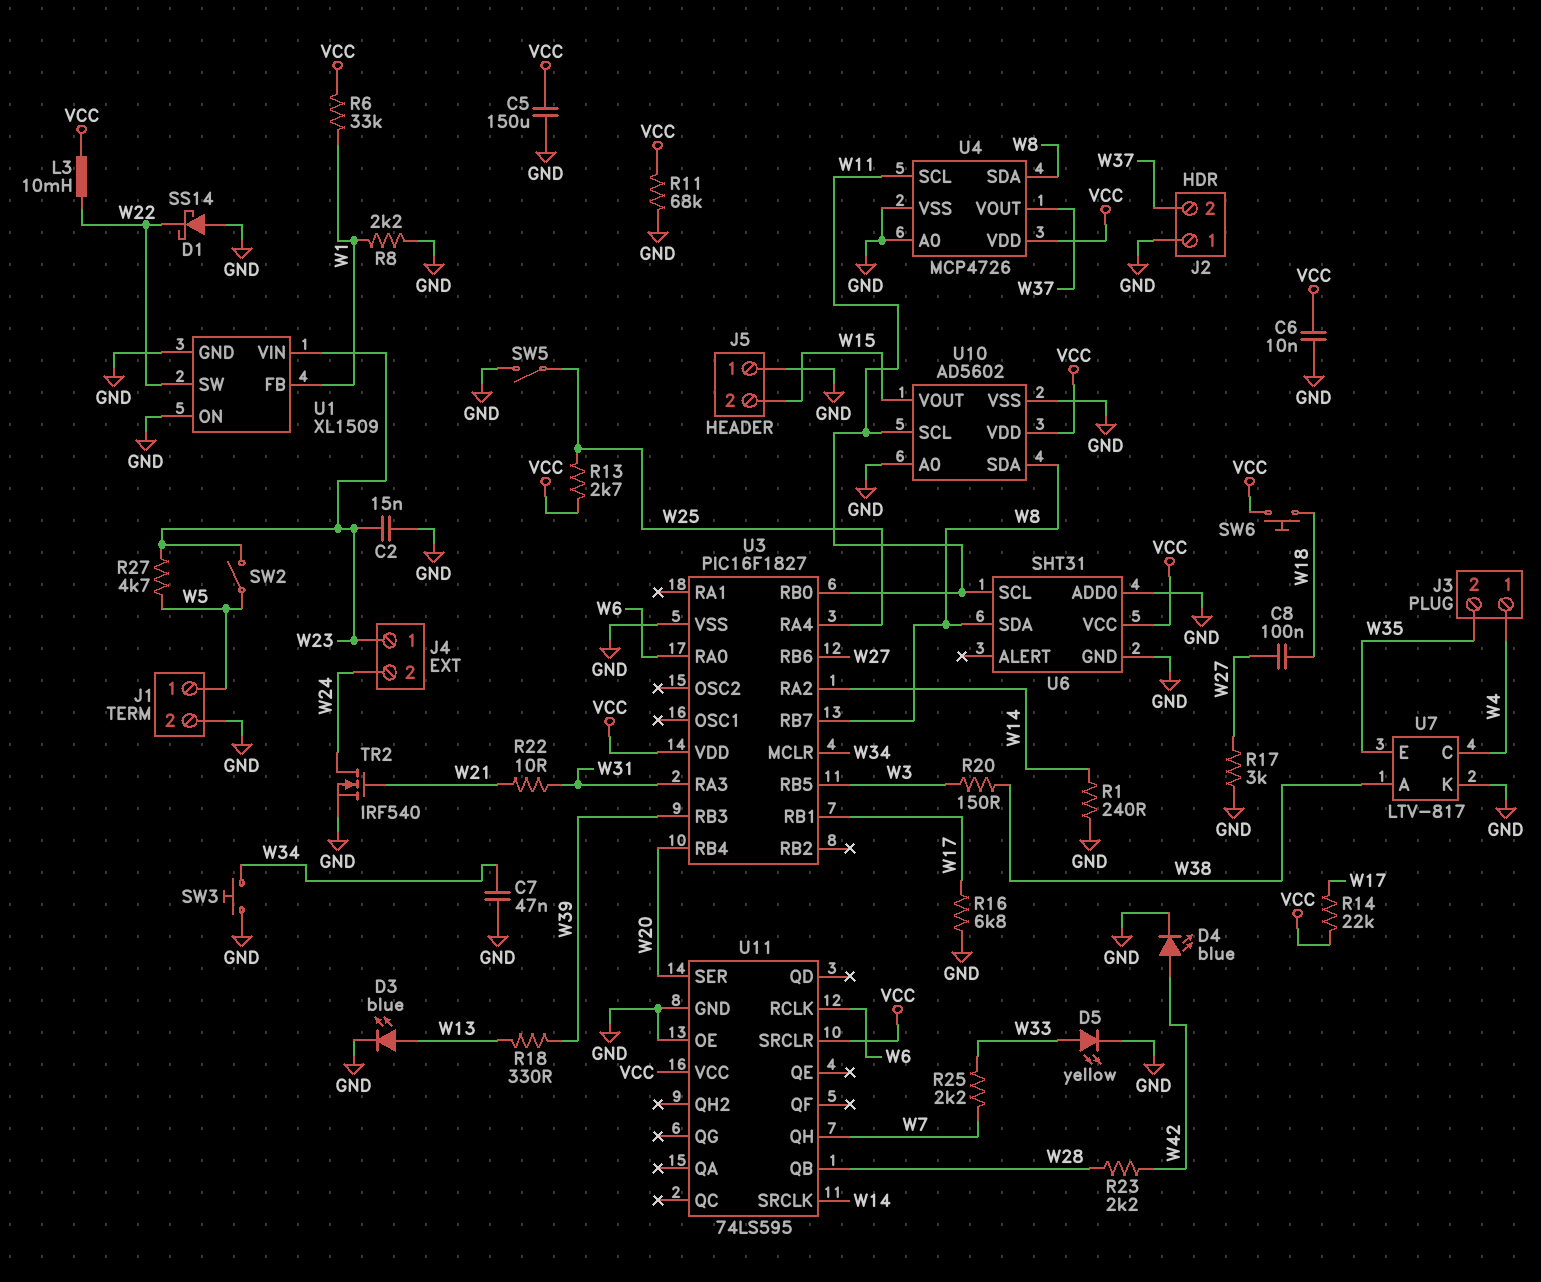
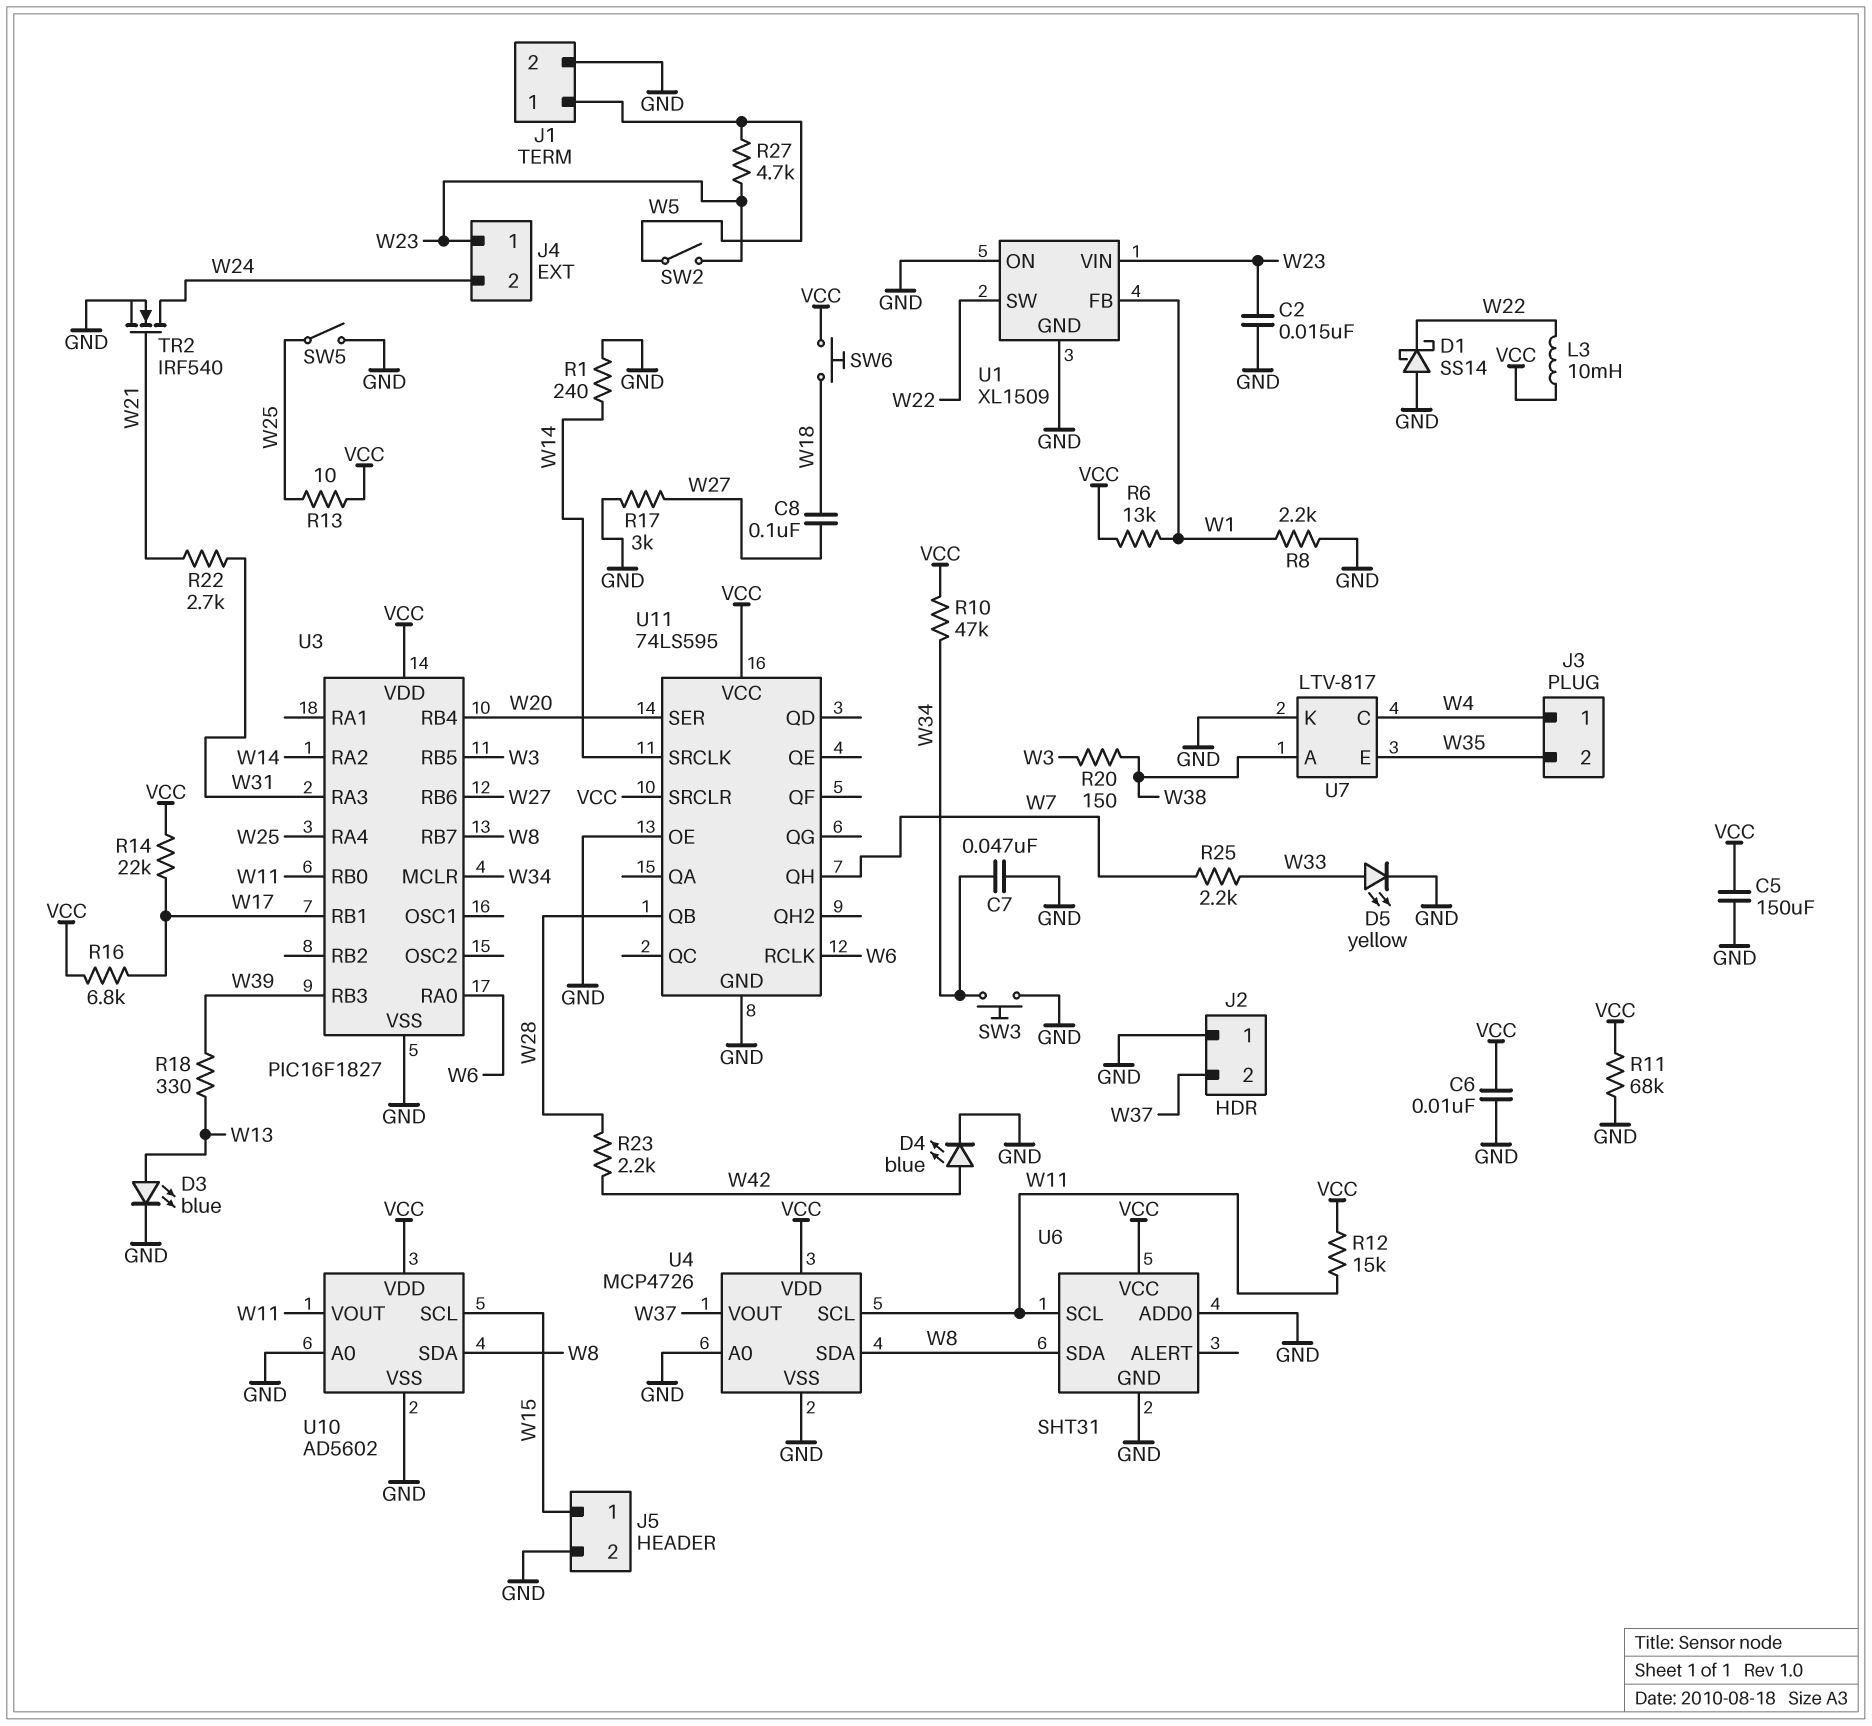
J5 pin 1: GND -> W15
J5 pin 2: W15 -> GND
R6: 33k (VCC, W1) -> 13k (VCC, W1)
R10: none -> 47k (VCC, W34)
R12: none -> 15k (VCC, W11)
R13: 2.7k (VCC, W25) -> 10 (VCC, W25)
R16: 6.8k (GND, W17) -> 6.8k (VCC, W17)
R22: 10 (W21, W31) -> 2.7k (W21, W31)
U10 pin SCL: W11 -> W15
U10 pin VOUT: W15 -> W11

